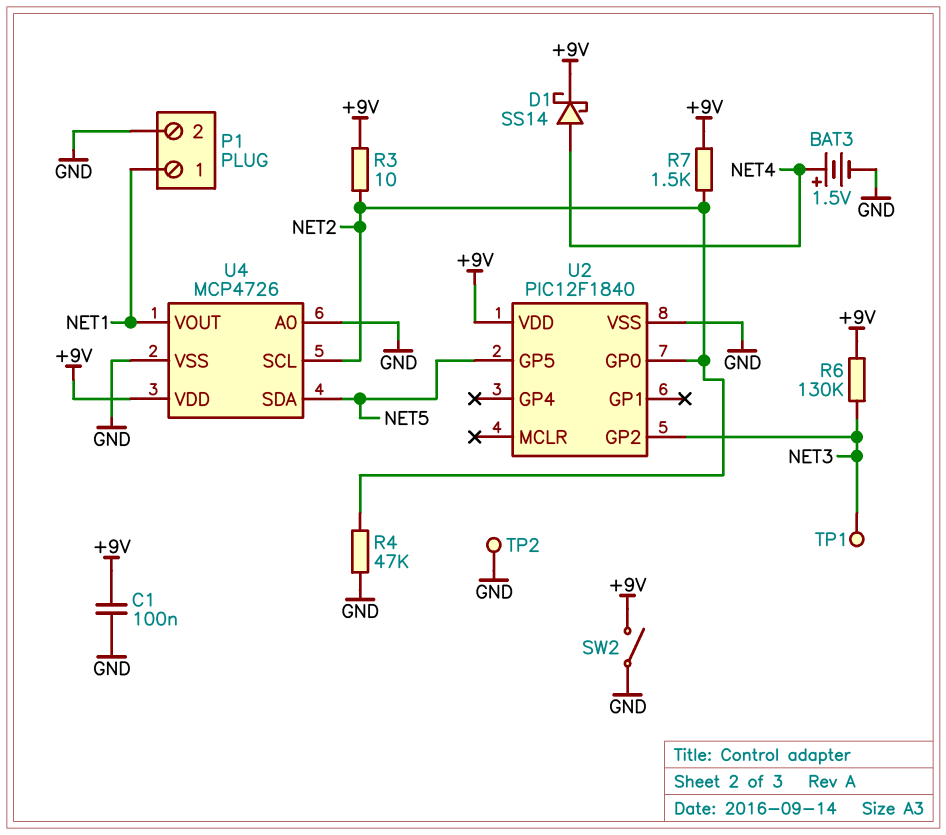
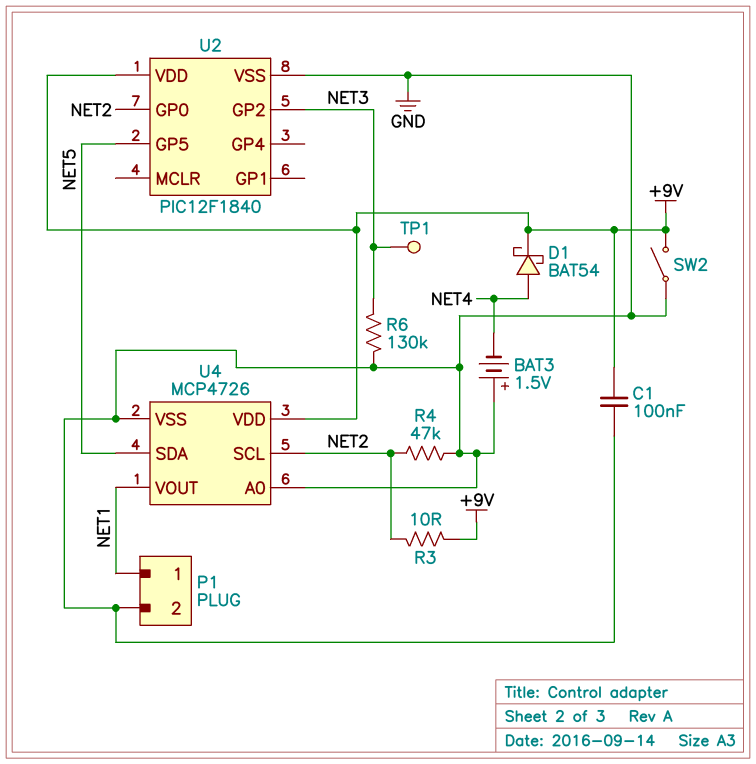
BAT3: 1.5V (plus NET4, minus GND) -> 1.5V (plus GND, minus NET4)
D1: schottky SS14 (A NET4, K +9V) -> schottky BAT54 (A NET4, K +9V)
R6: 130k (+9V, NET3) -> 130k (GND, NET3)
R7: 1.5k (+9V, NET2) -> none
TP2: test point (GND) -> none

